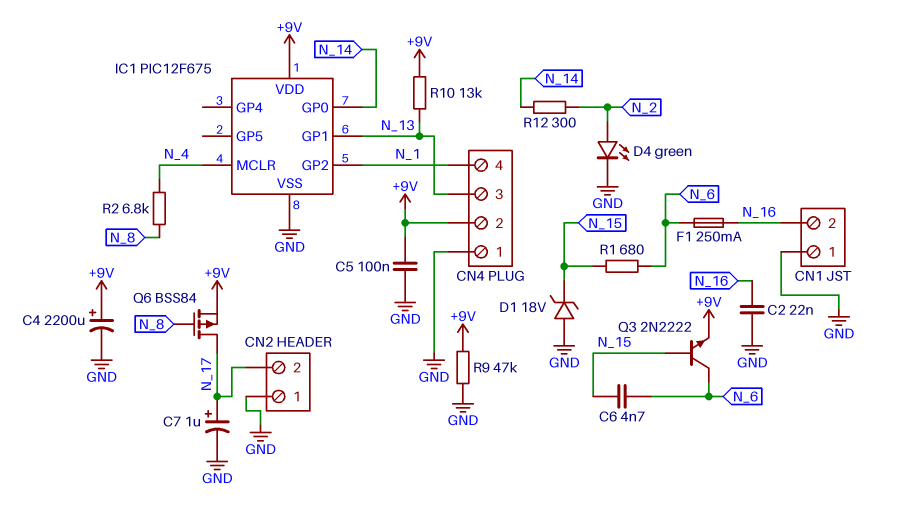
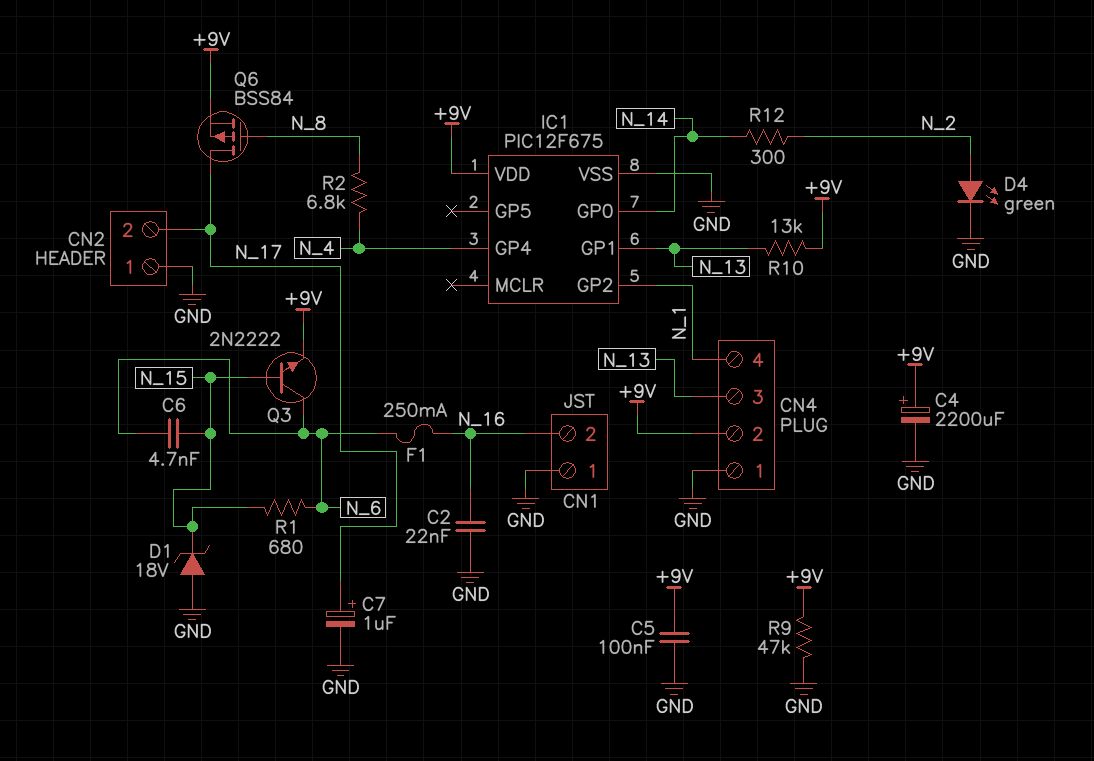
IC1 pin GP4: none -> N_4
IC1 pin MCLR: N_4 -> none

